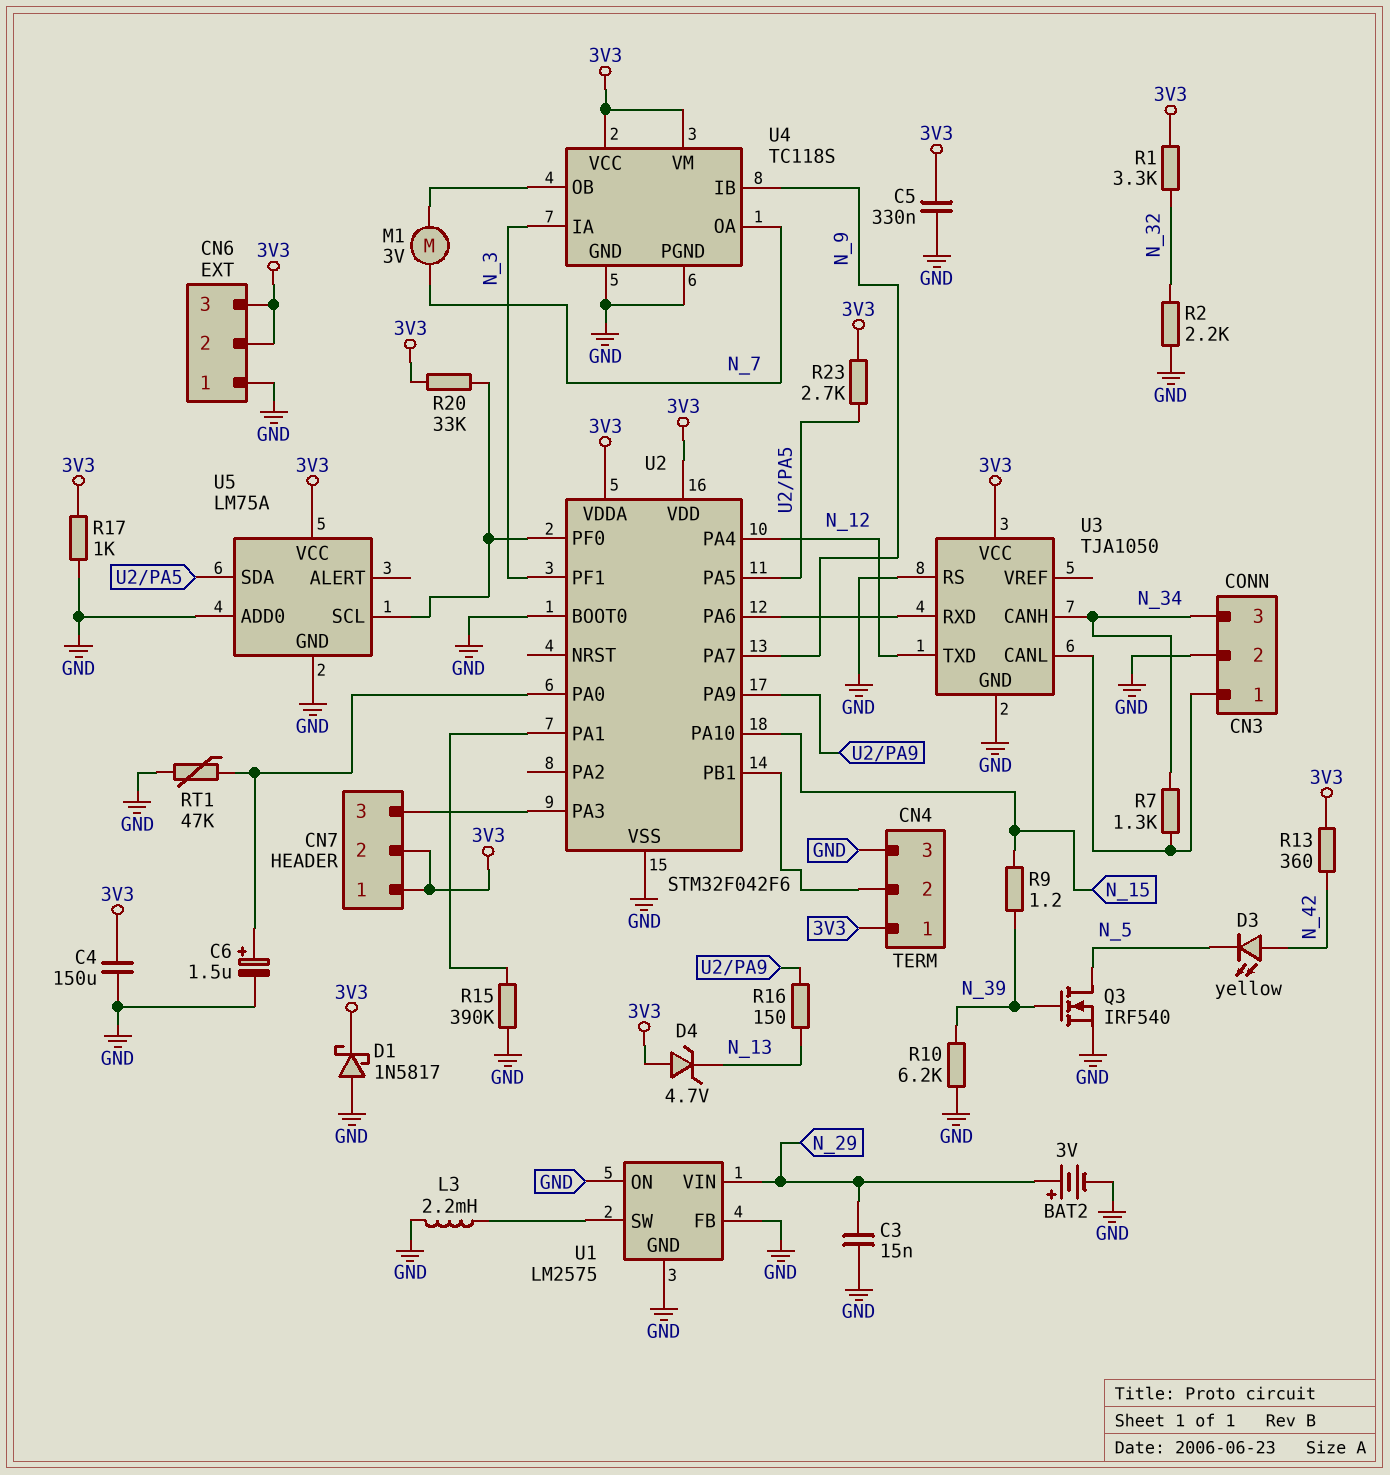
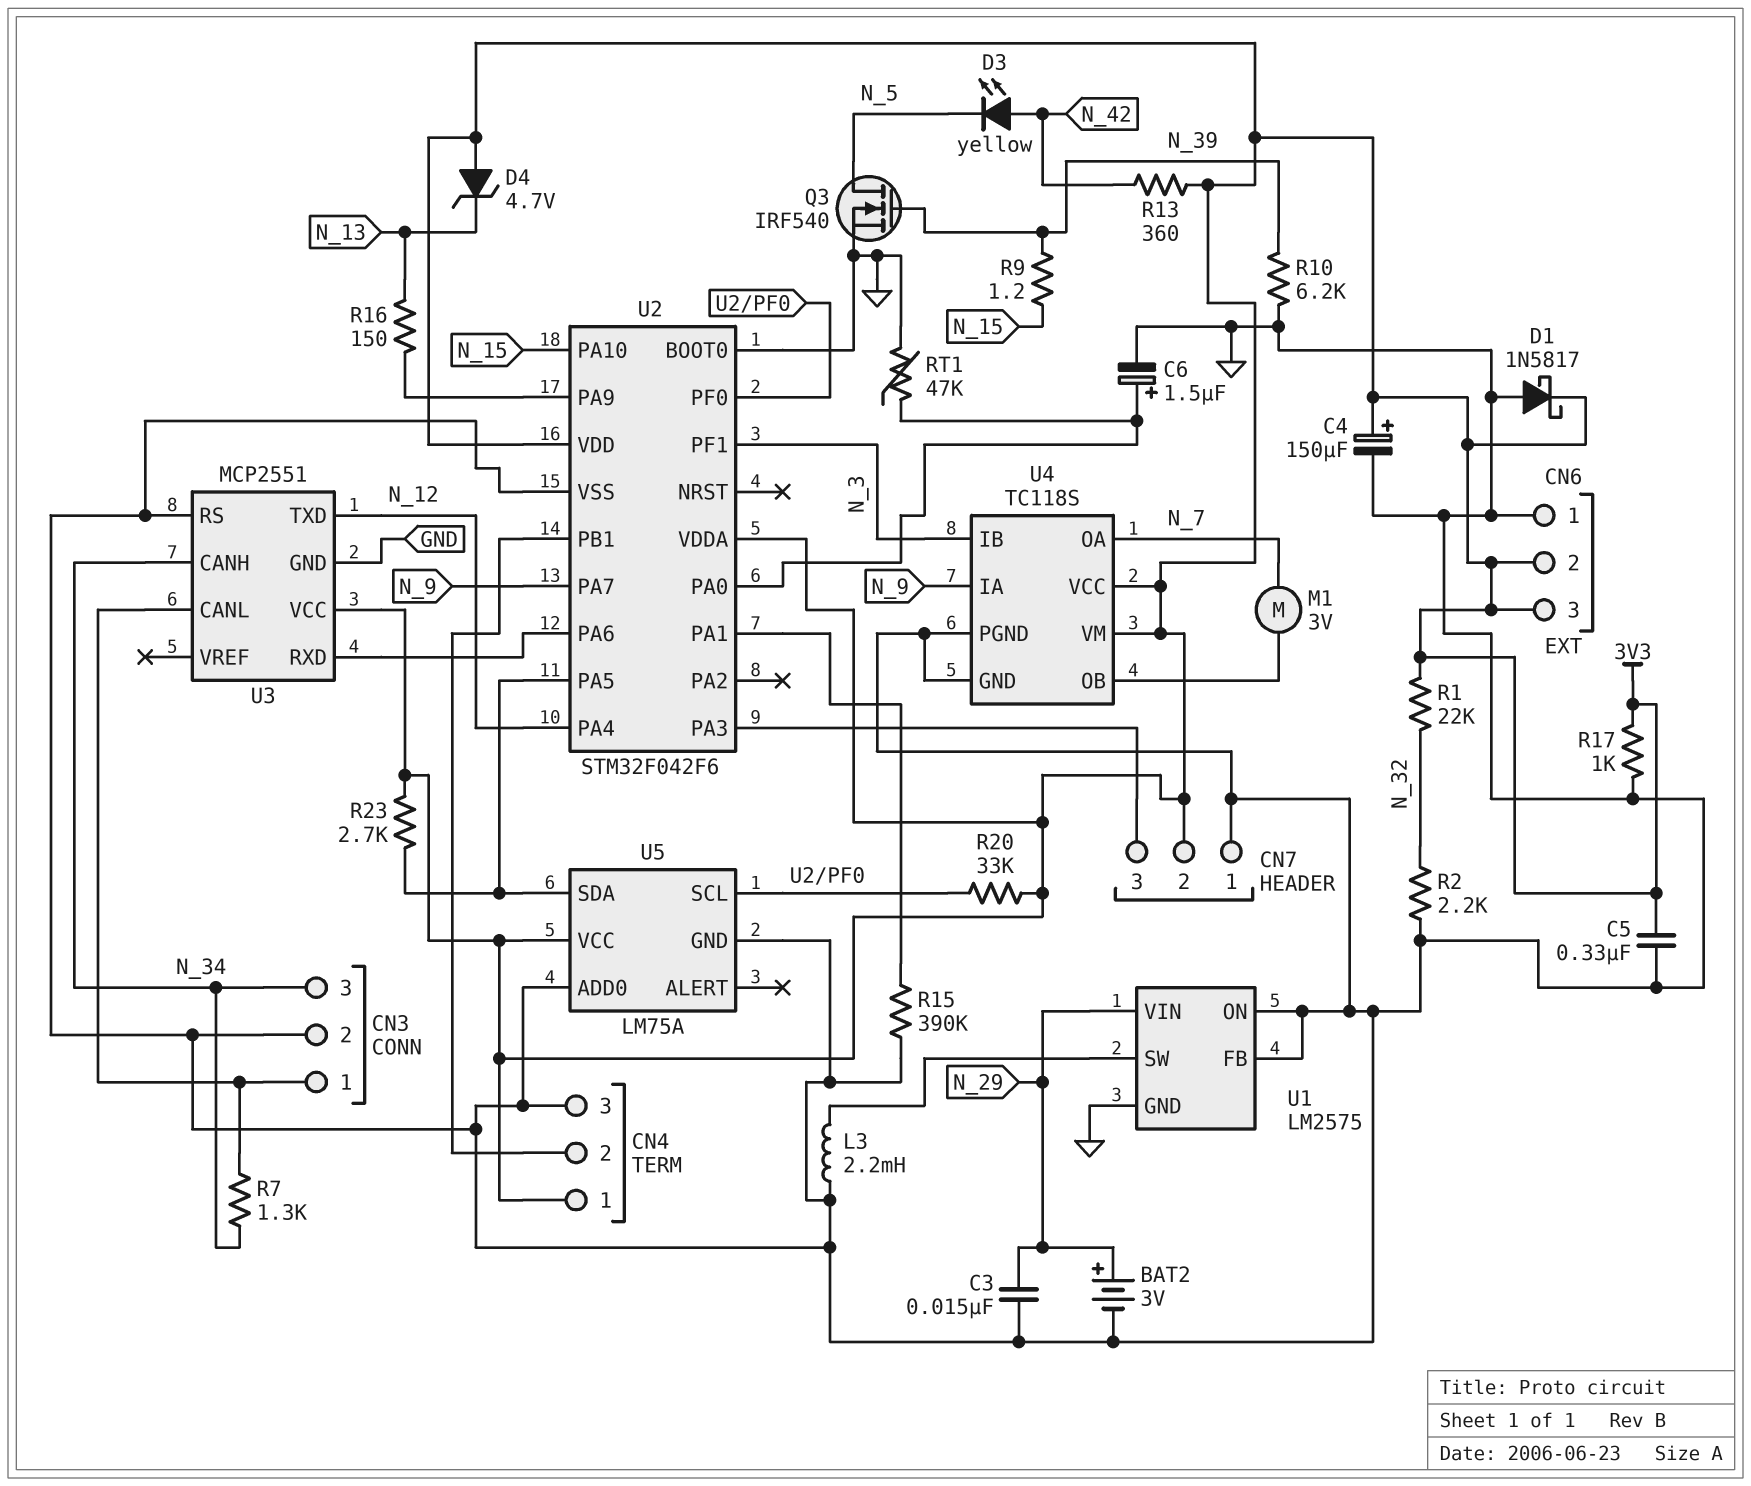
C4: 150uF (3V3, GND) -> 150uF (plus 3V3, minus GND)
CN7 pin 1: 3V3 -> GND
R1: 3.3k (3V3, N_32) -> 22k (3V3, N_32)
U3: TJA1050 -> MCP2551
U4 pin IA: N_3 -> N_9
U4 pin IB: N_9 -> N_3

